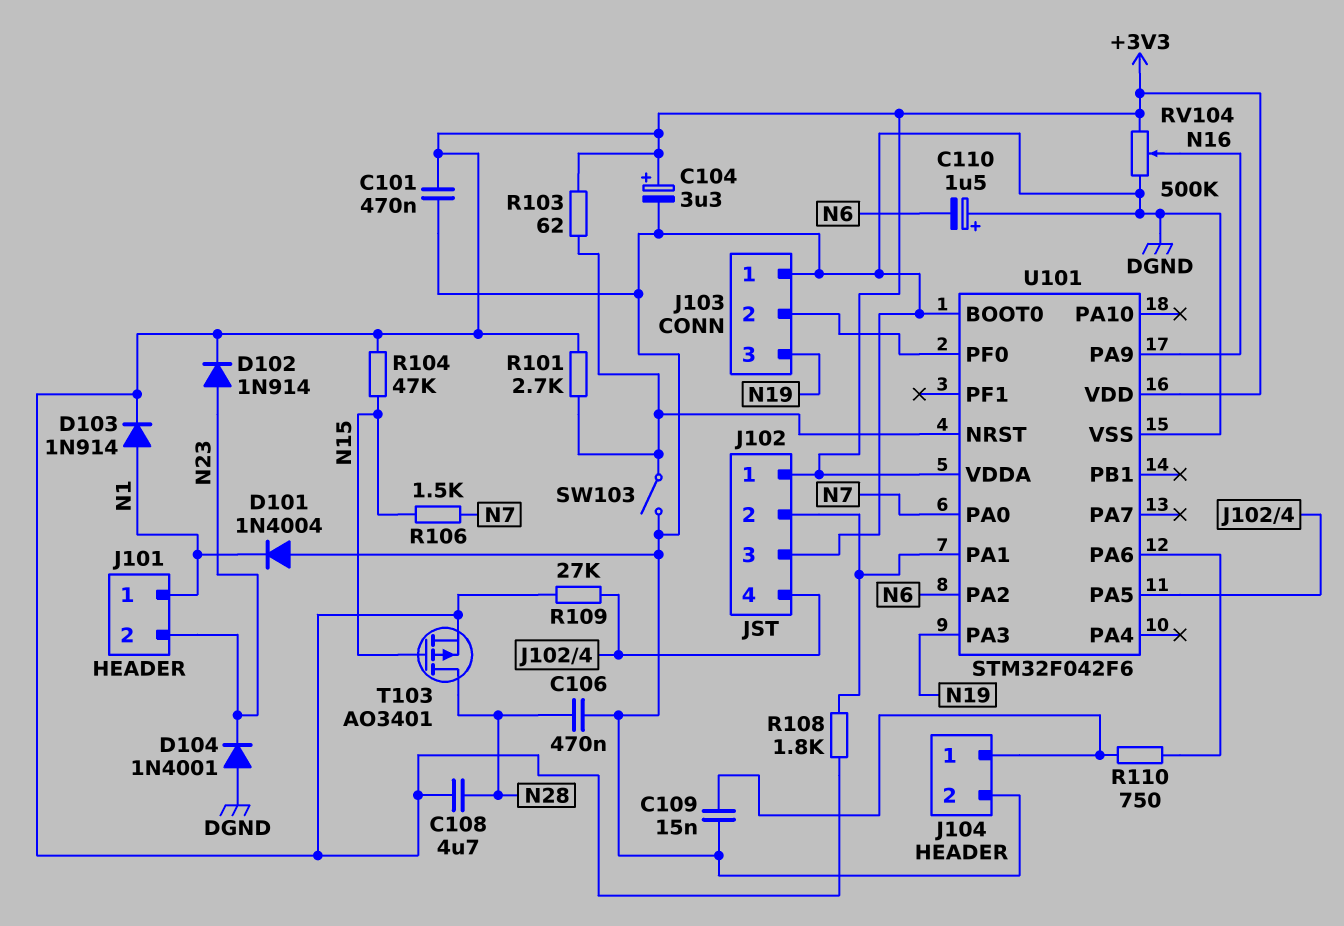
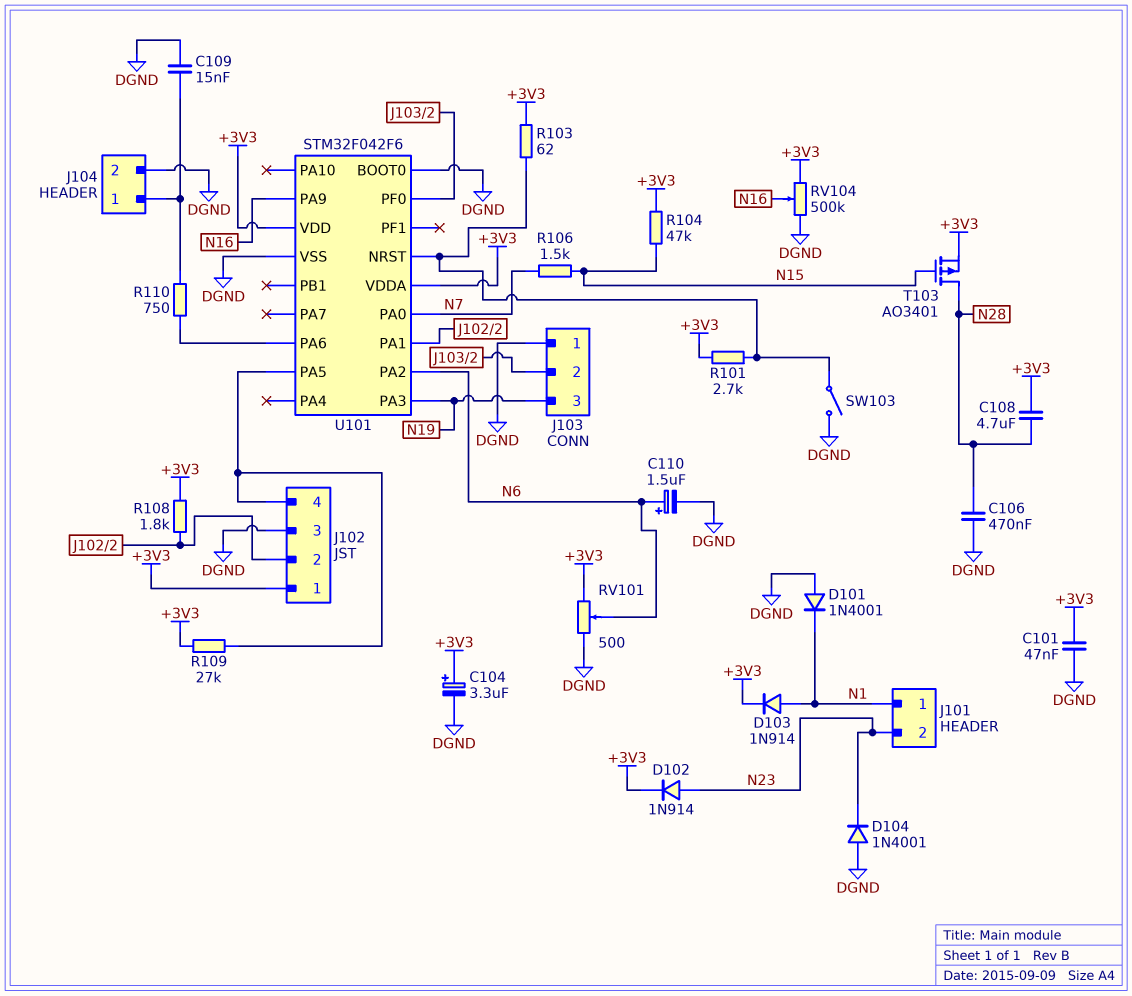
C101: 470nF (+3V3, DGND) -> 47nF (+3V3, DGND)
C110: 1.5uF (plus DGND, minus N6) -> 1.5uF (plus N6, minus DGND)
D101: diode 1N4004 (A DGND, K N1) -> diode 1N4001 (A DGND, K N1)
RV101: none -> 500 (+3V3, DGND, wiper N6)

